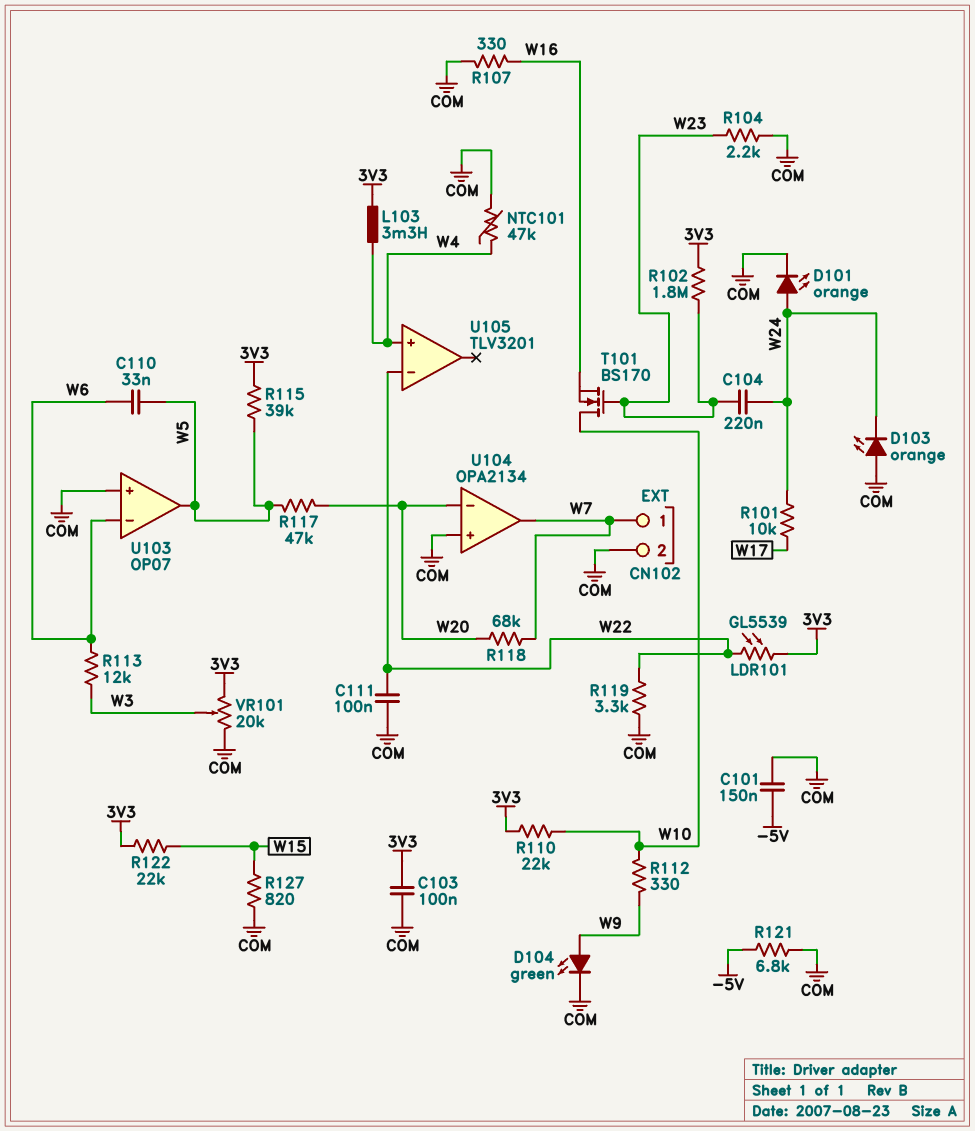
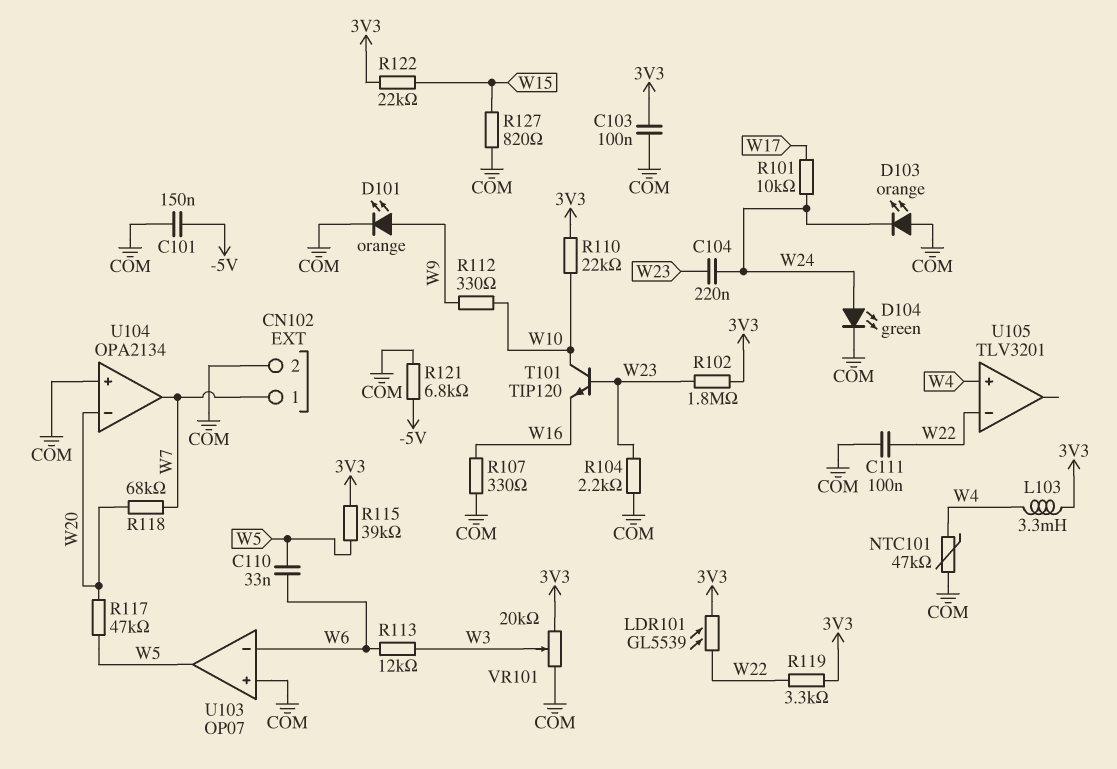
D101: LED orange (A W24, K COM) -> LED orange (A W9, K COM)
D104: LED green (A W9, K COM) -> LED green (A W24, K COM)
R119: 3.3k (COM, W22) -> 3.3k (3V3, W22)
T101: NMOS BS170 (G W23, D W10, S W16) -> NPN TIP120 (B W23, C W10, E W16)

